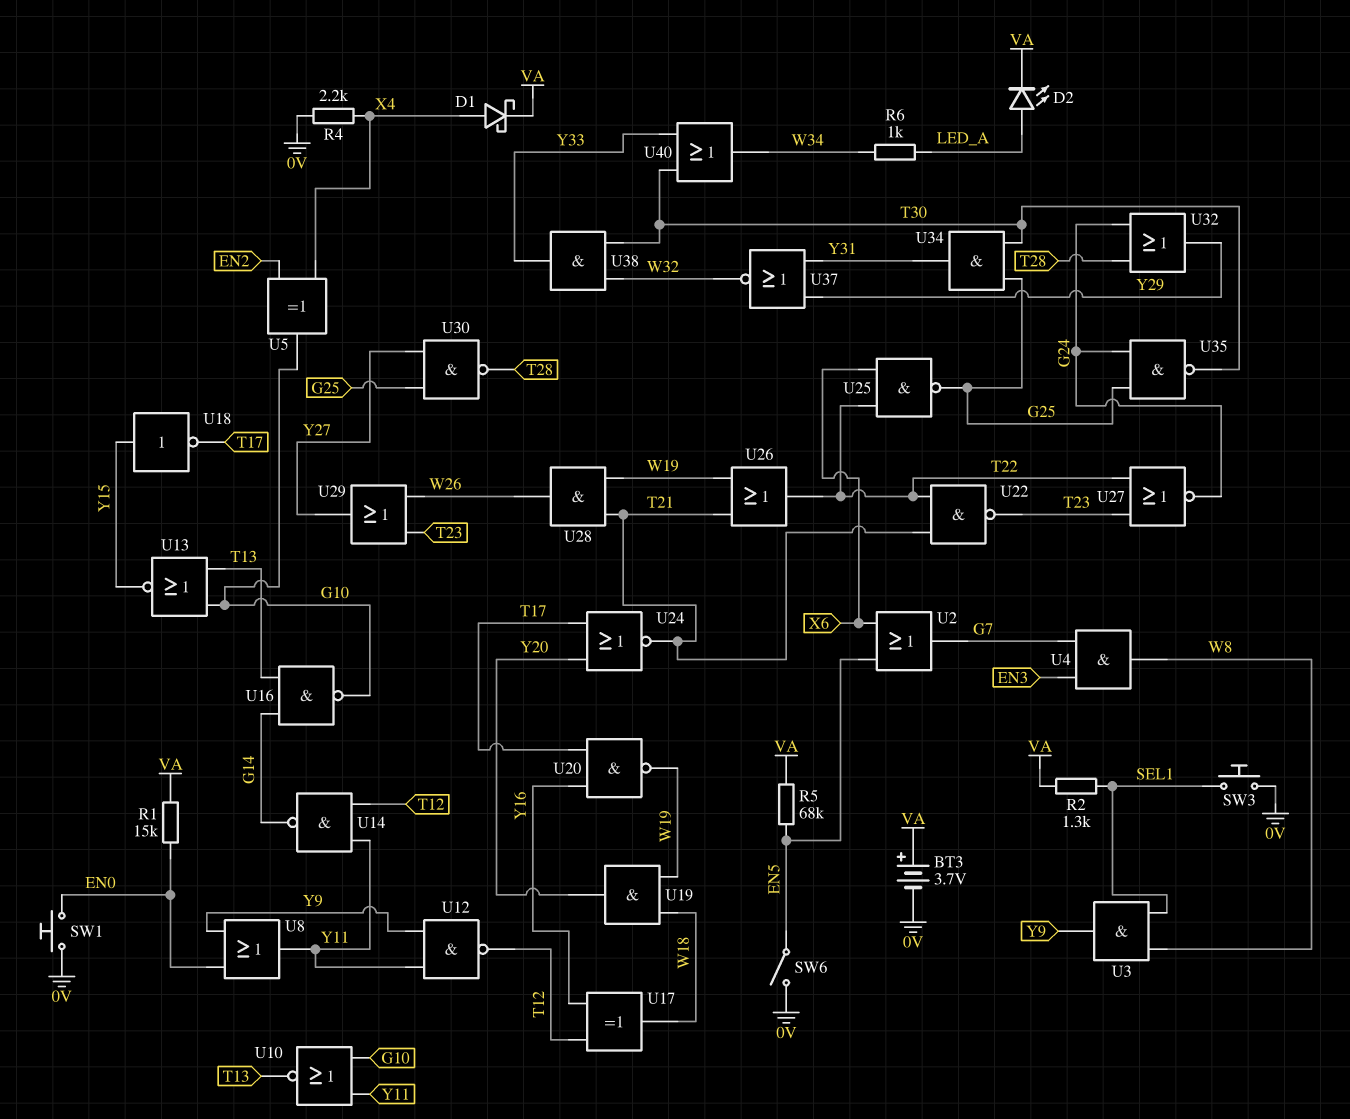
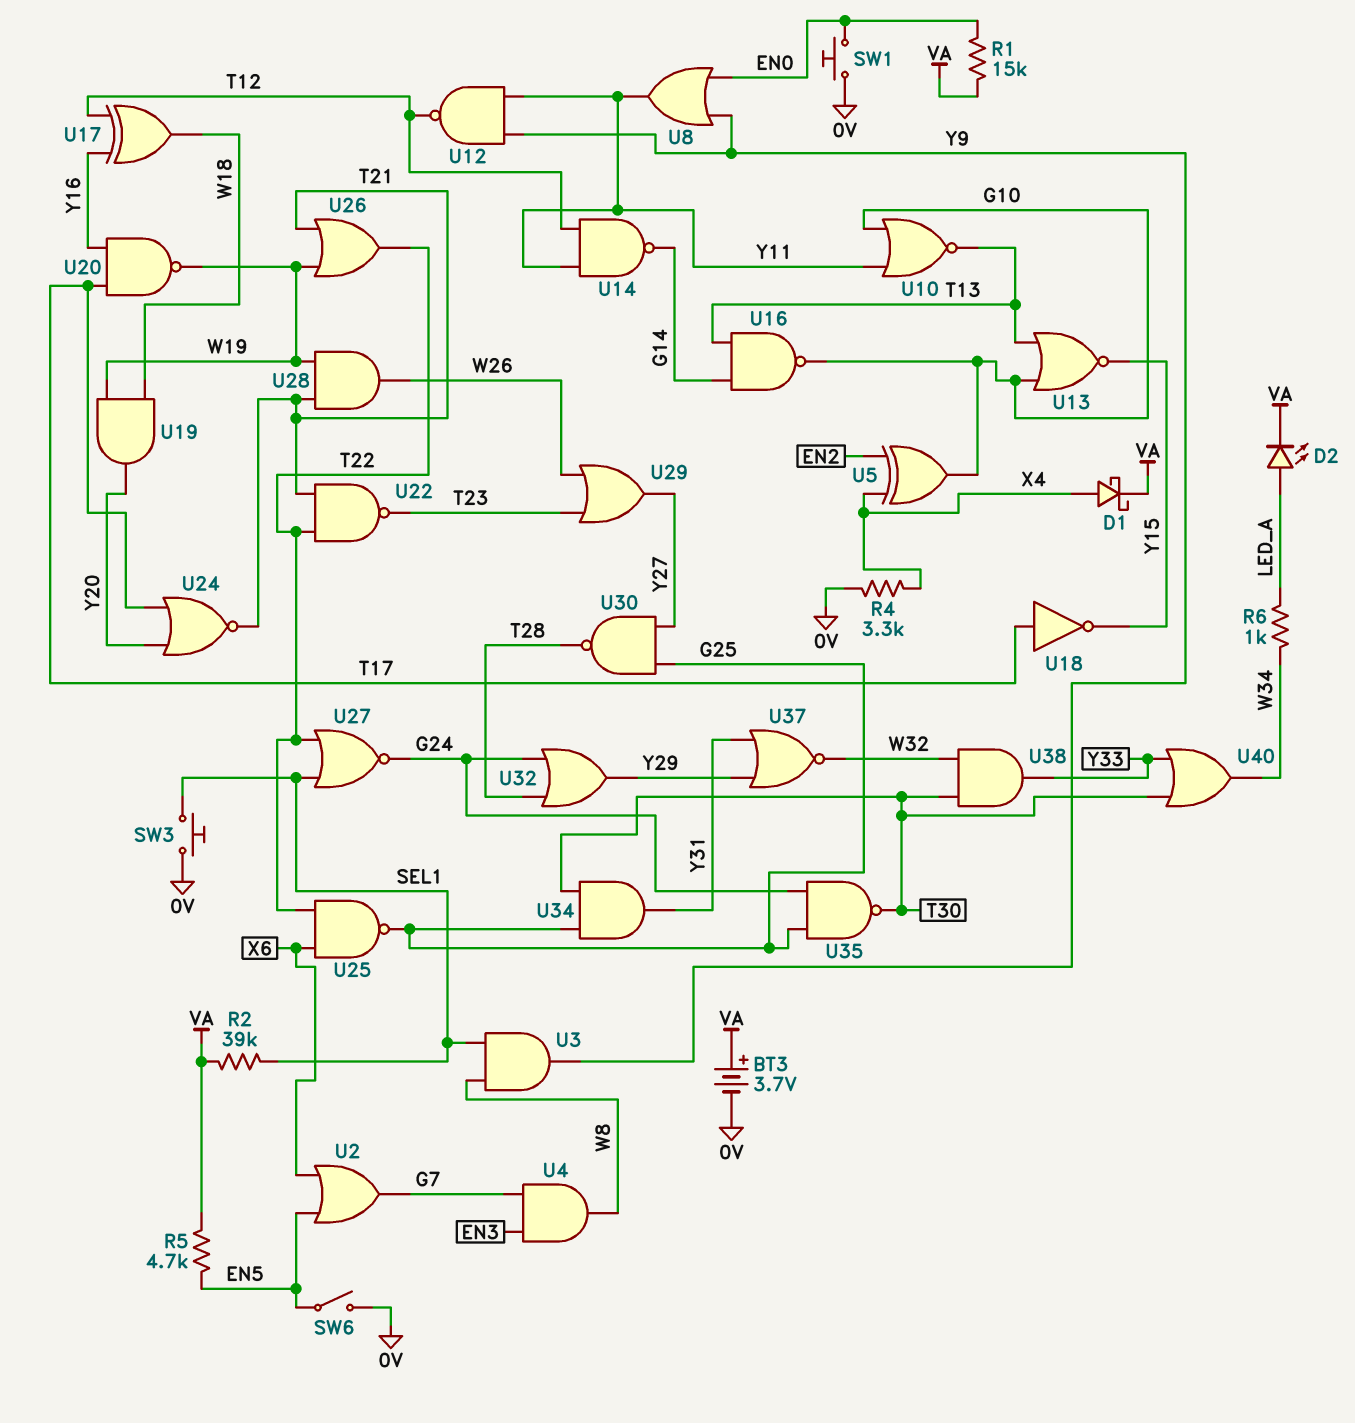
R2: 1.3k (SEL1, VA) -> 39k (SEL1, VA)
R4: 2.2k (0V, X4) -> 3.3k (0V, X4)
R5: 68k (EN5, VA) -> 4.7k (EN5, VA)
U18: NOT (in Y15, out T17) -> NOT (in T17, out Y15)
U27: NOR (in T22, in T23, out G24) -> NOR (in SEL1, in T22, out G24)

